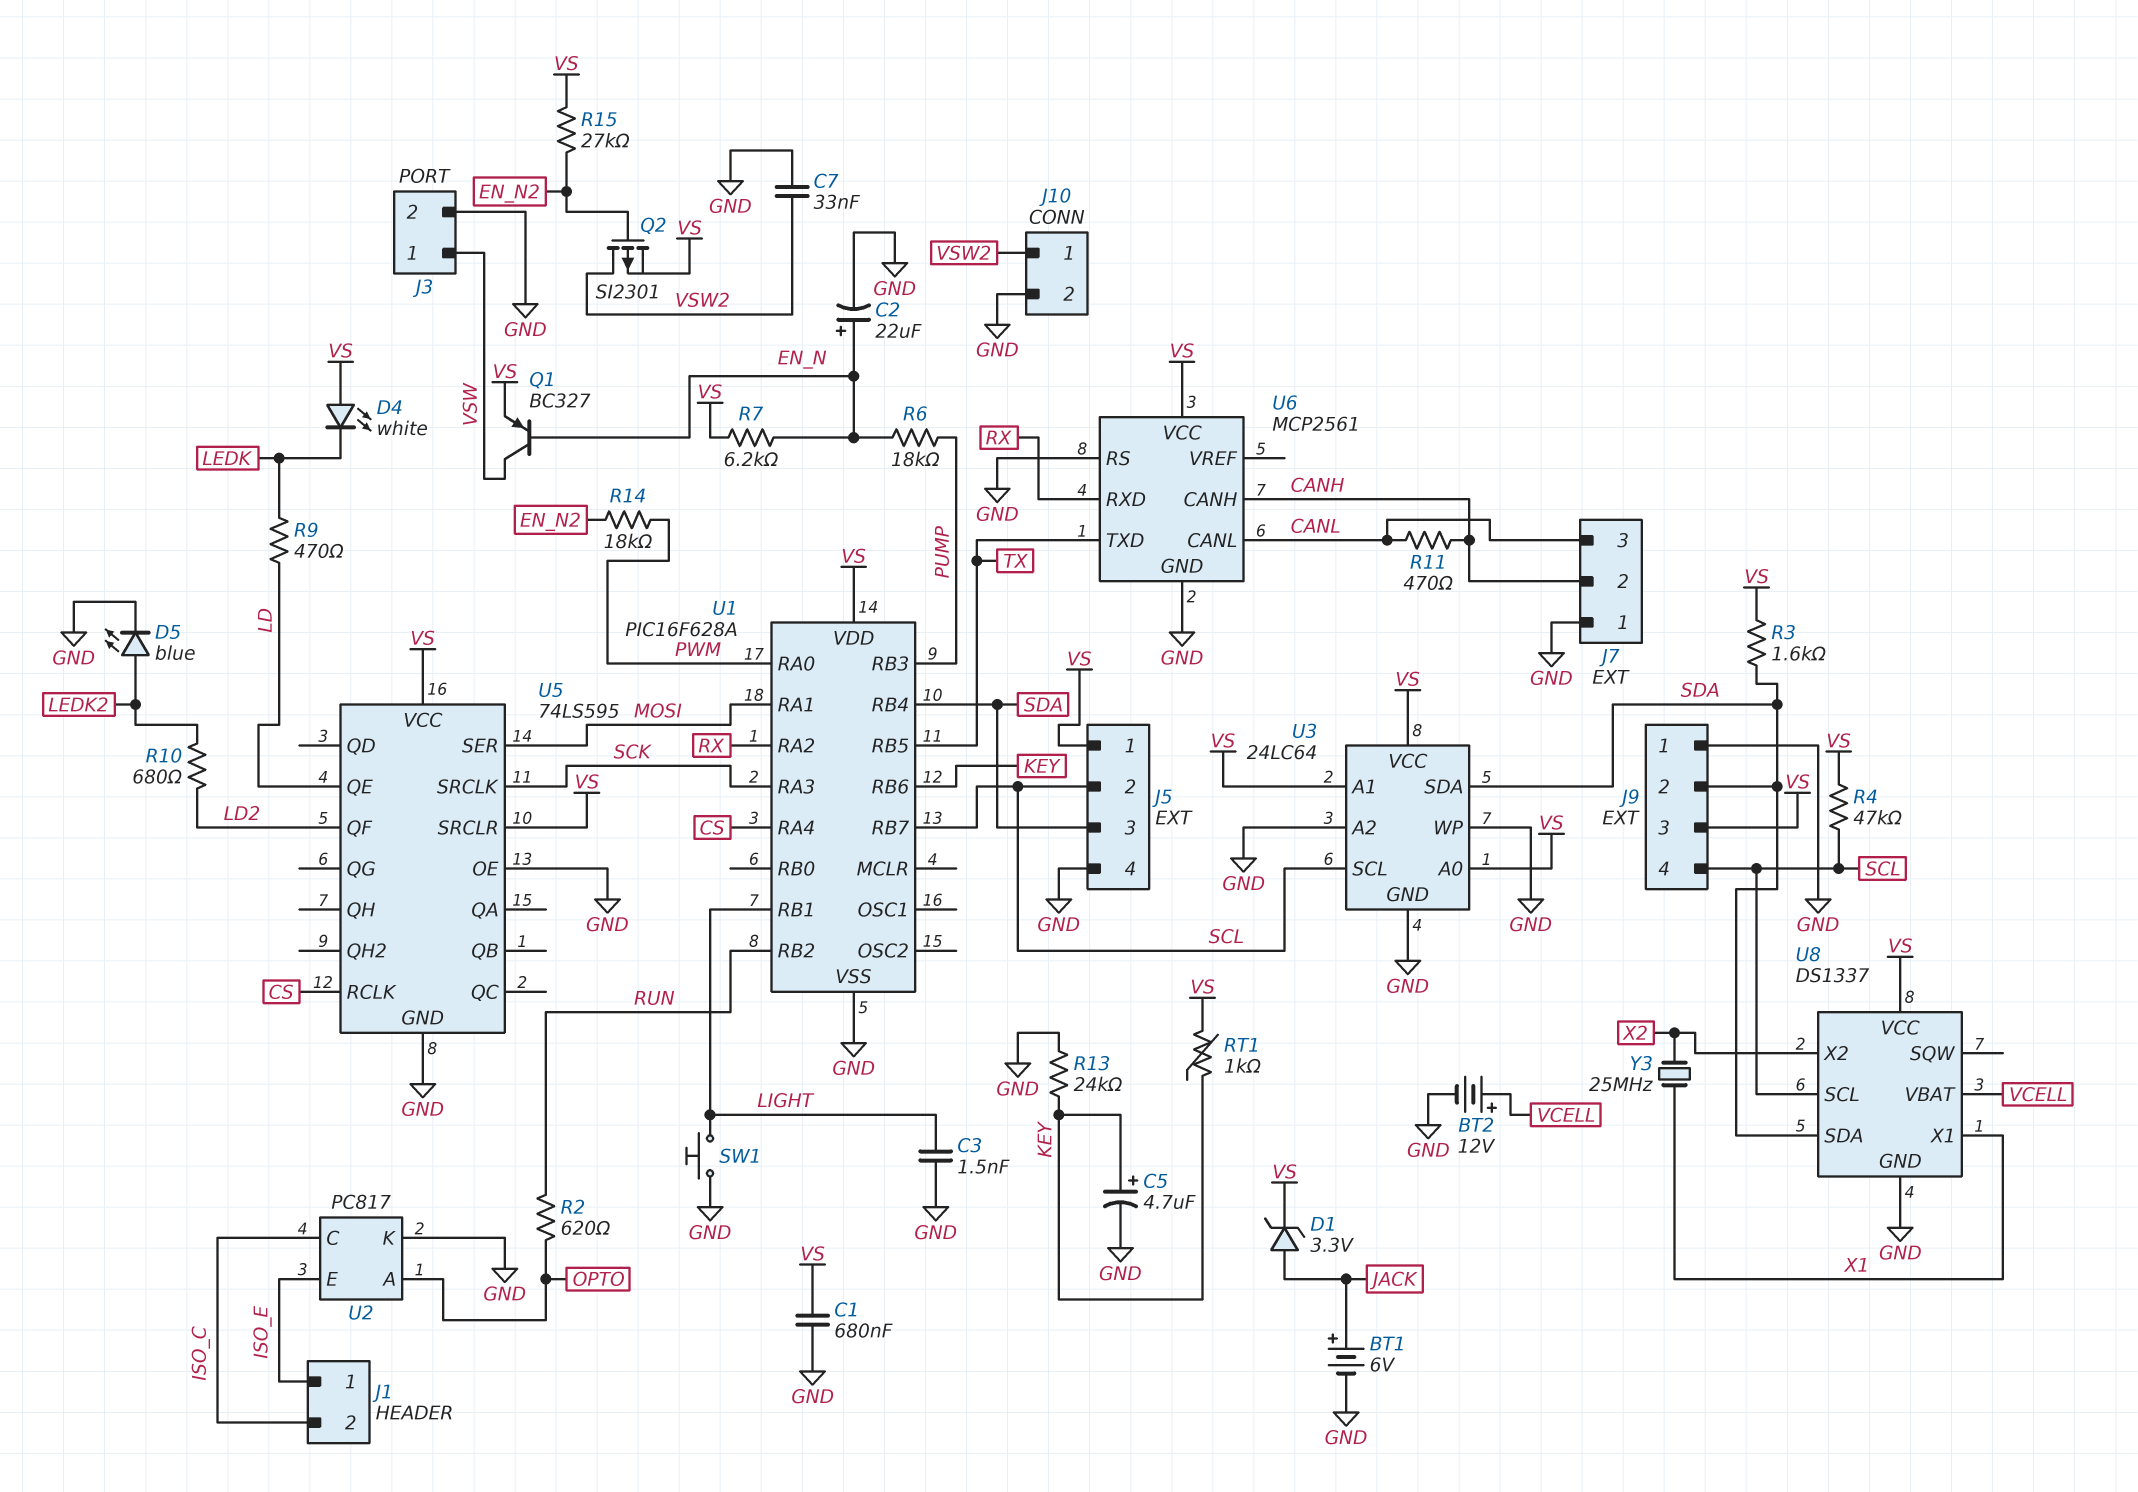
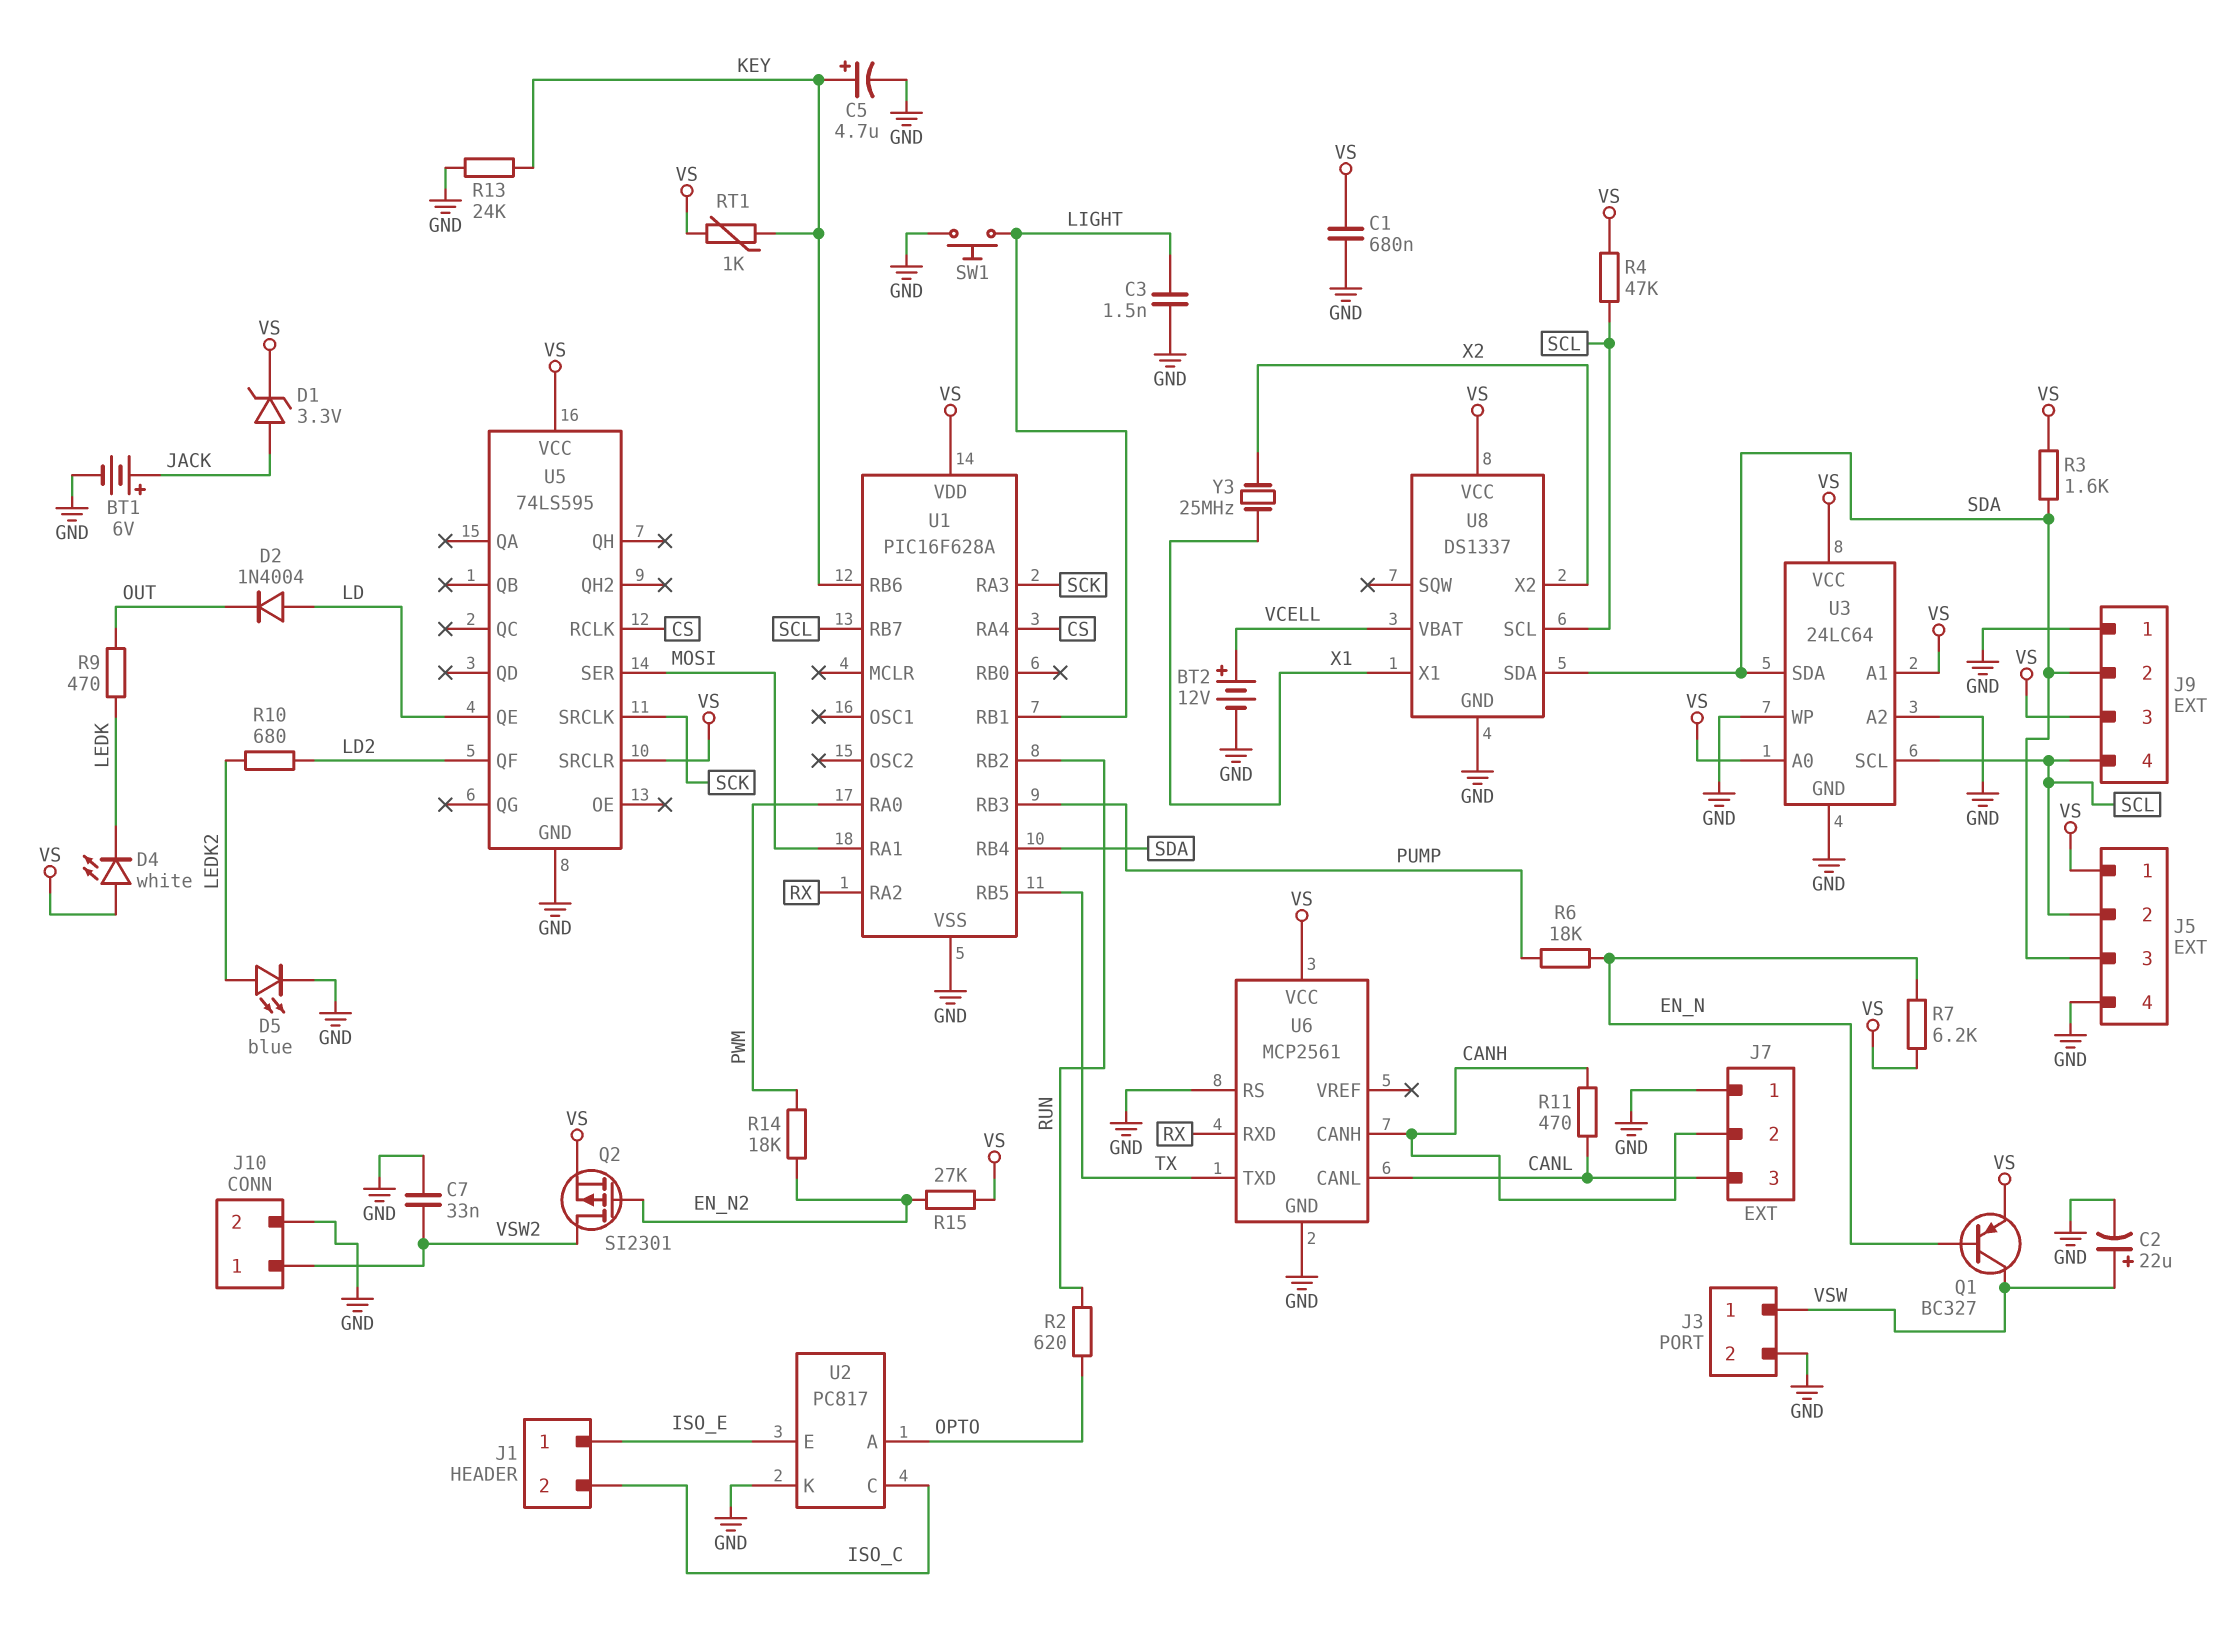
C2: 22uF (plus EN_N, minus GND) -> 22uF (plus VSW, minus GND)
D2: none -> diode 1N4004 (A LD, K OUT)
R9: 470 (LD, LEDK) -> 470 (LEDK, OUT)
U5 pin OE: GND -> none

